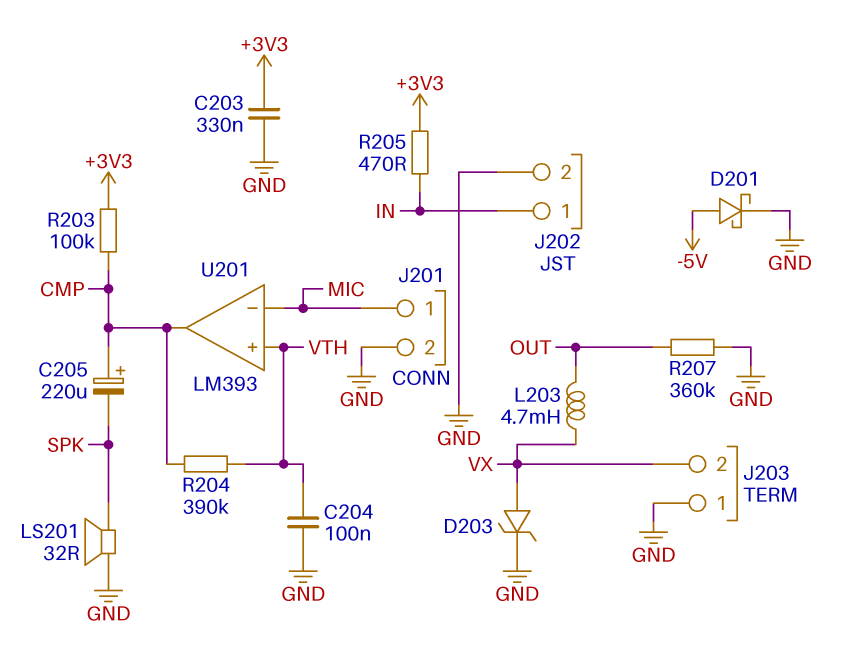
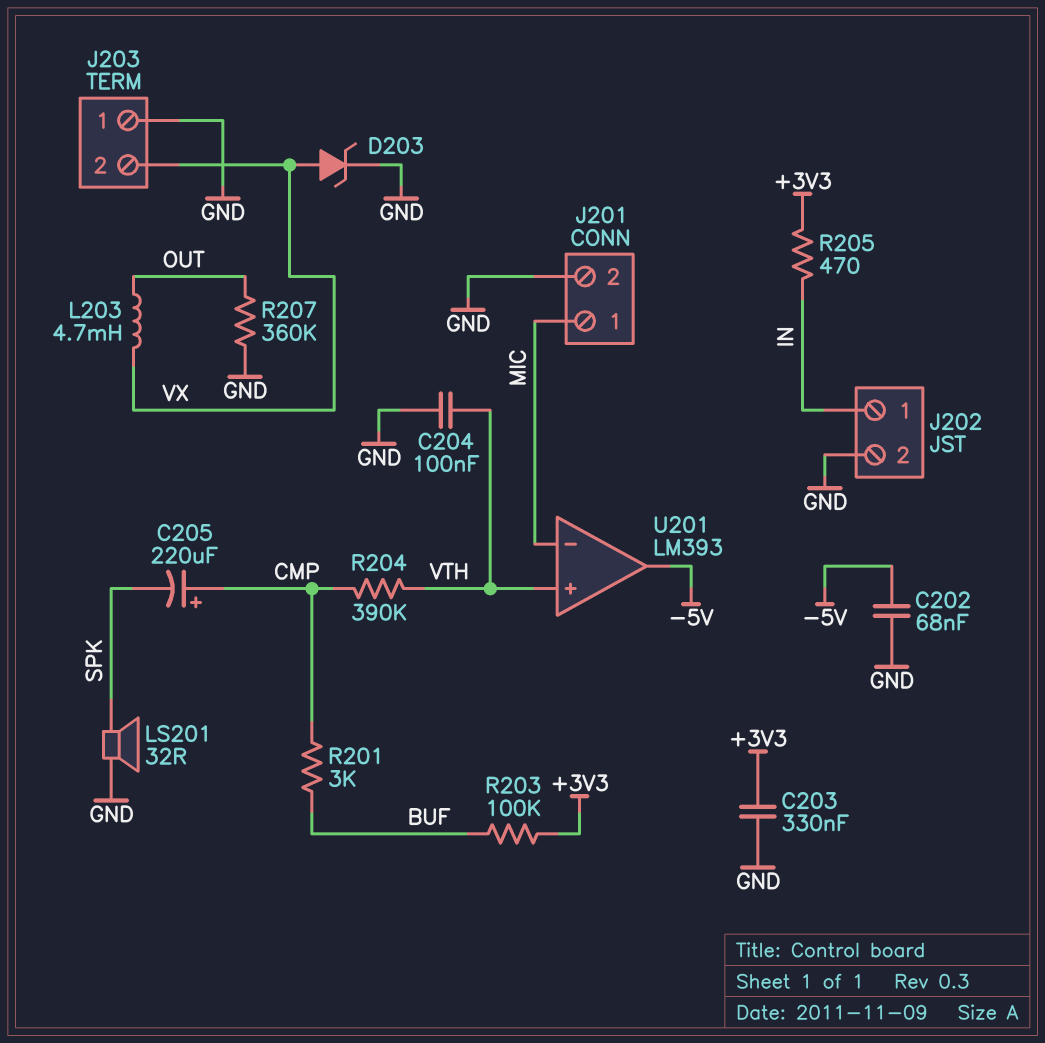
C202: none -> 68nF (-5V, GND)
D201: schottky (A -5V, K GND) -> none
R201: none -> 3k (BUF, CMP)
R203: 100k (+3V3, CMP) -> 100k (+3V3, BUF)
U201 pin out: CMP -> -5V

